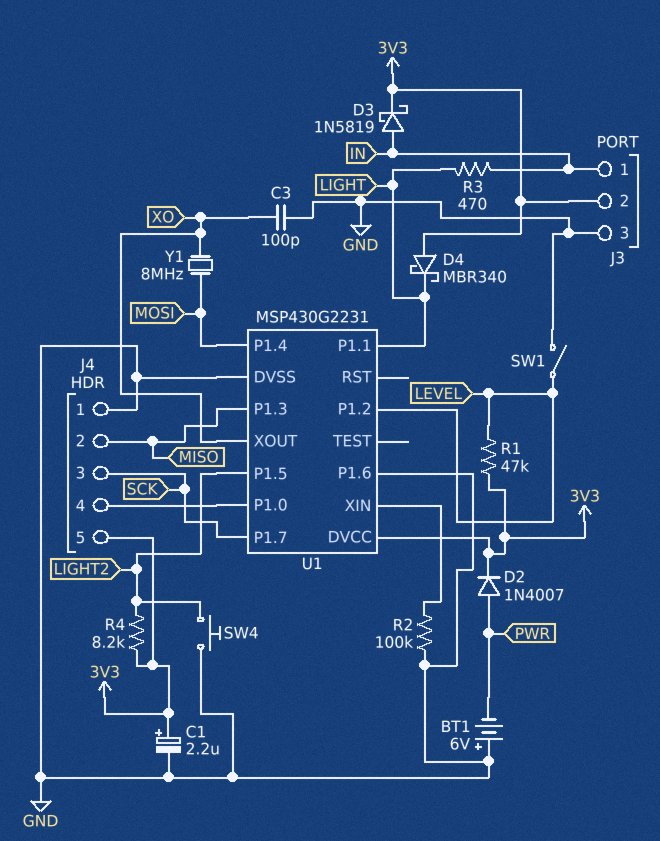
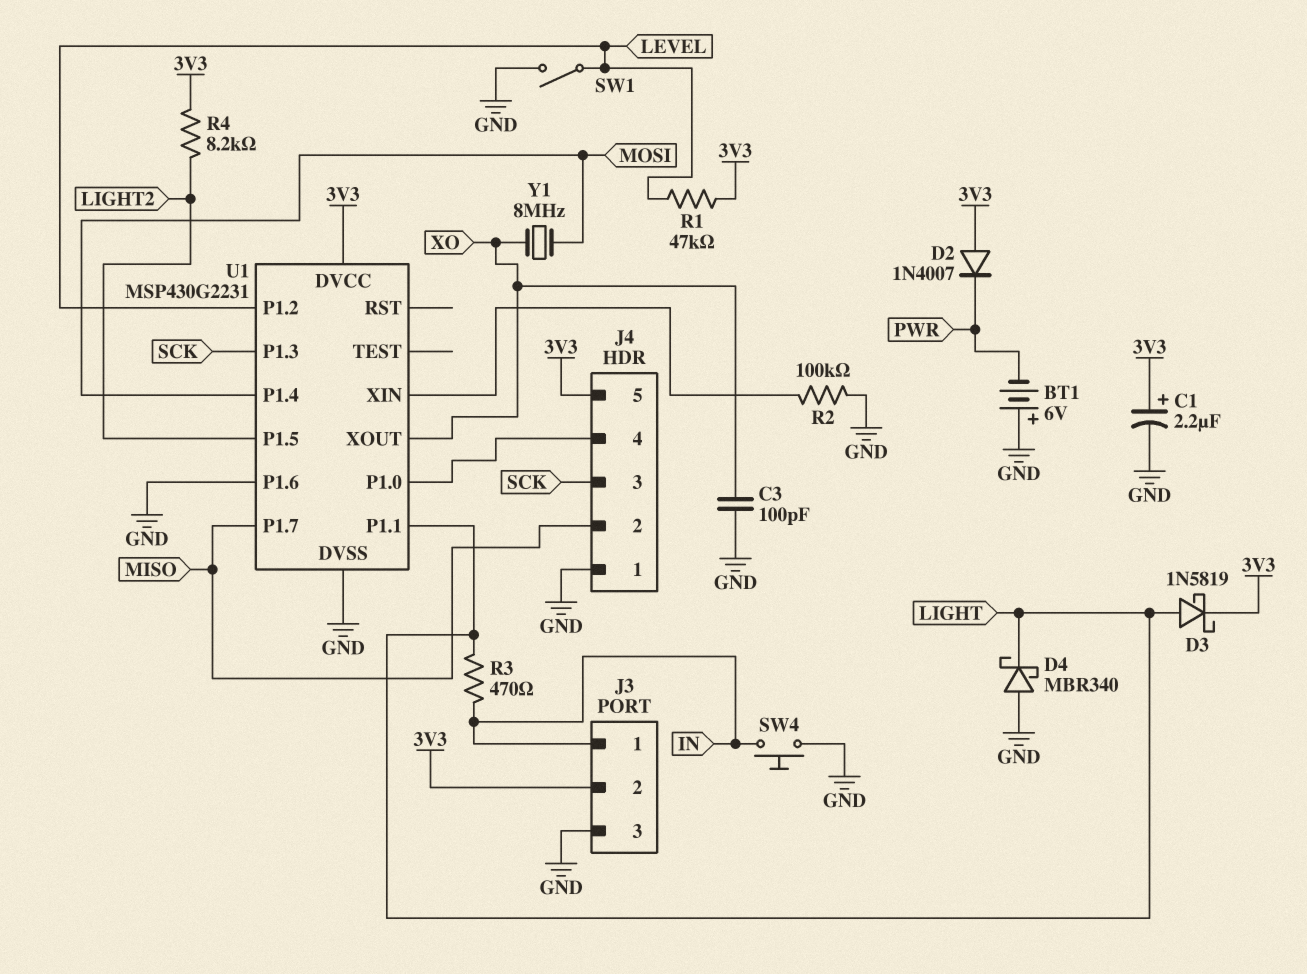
D2: diode 1N4007 (A PWR, K 3V3) -> diode 1N4007 (A 3V3, K PWR)
D3: schottky 1N5819 (A IN, K 3V3) -> schottky 1N5819 (A LIGHT, K 3V3)
D4: schottky MBR340 (A 3V3, K LIGHT) -> schottky MBR340 (A GND, K LIGHT)
SW4: button (GND, LIGHT2) -> button (GND, IN)
U1 pin P1.3: MISO -> SCK
U1 pin P1.7: SCK -> MISO

